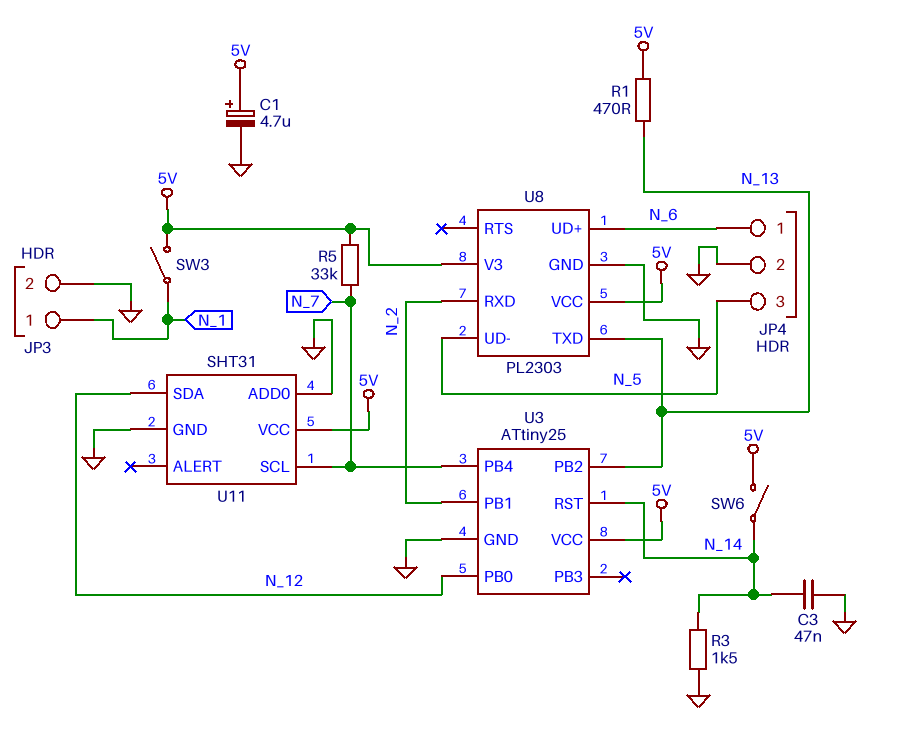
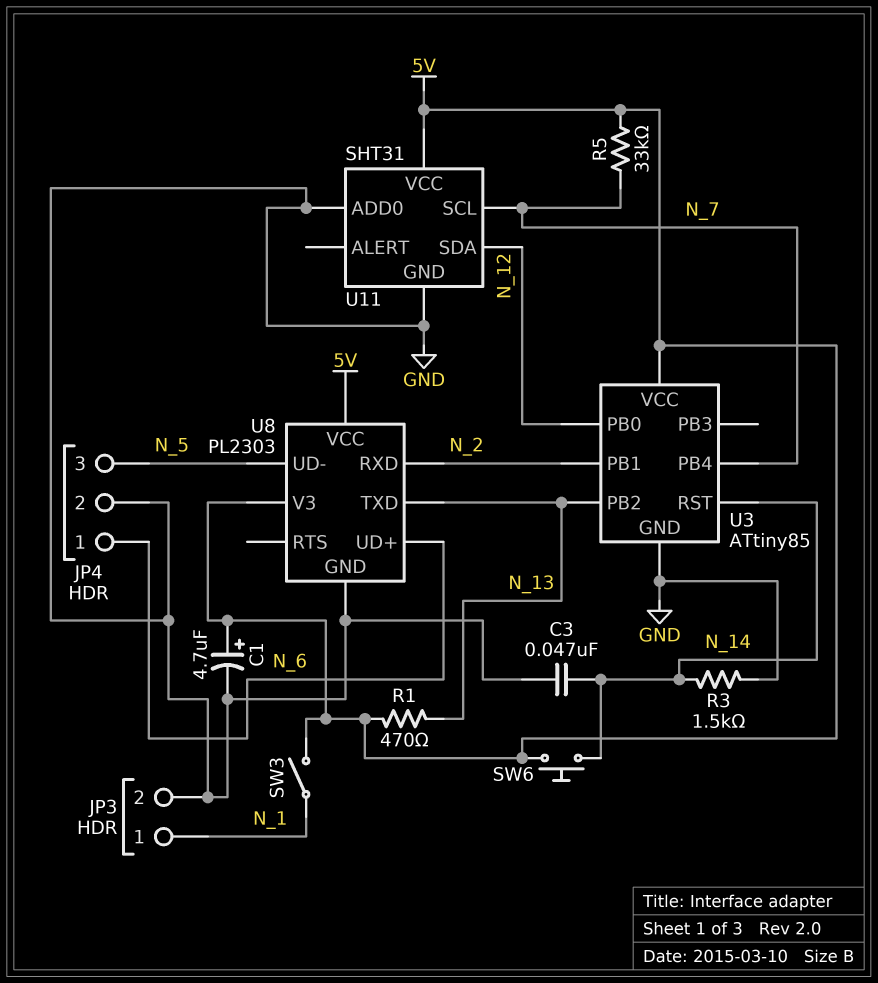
SW6: switch (5V, N_14) -> button (5V, N_14)
U3: ATtiny25 -> ATtiny85

